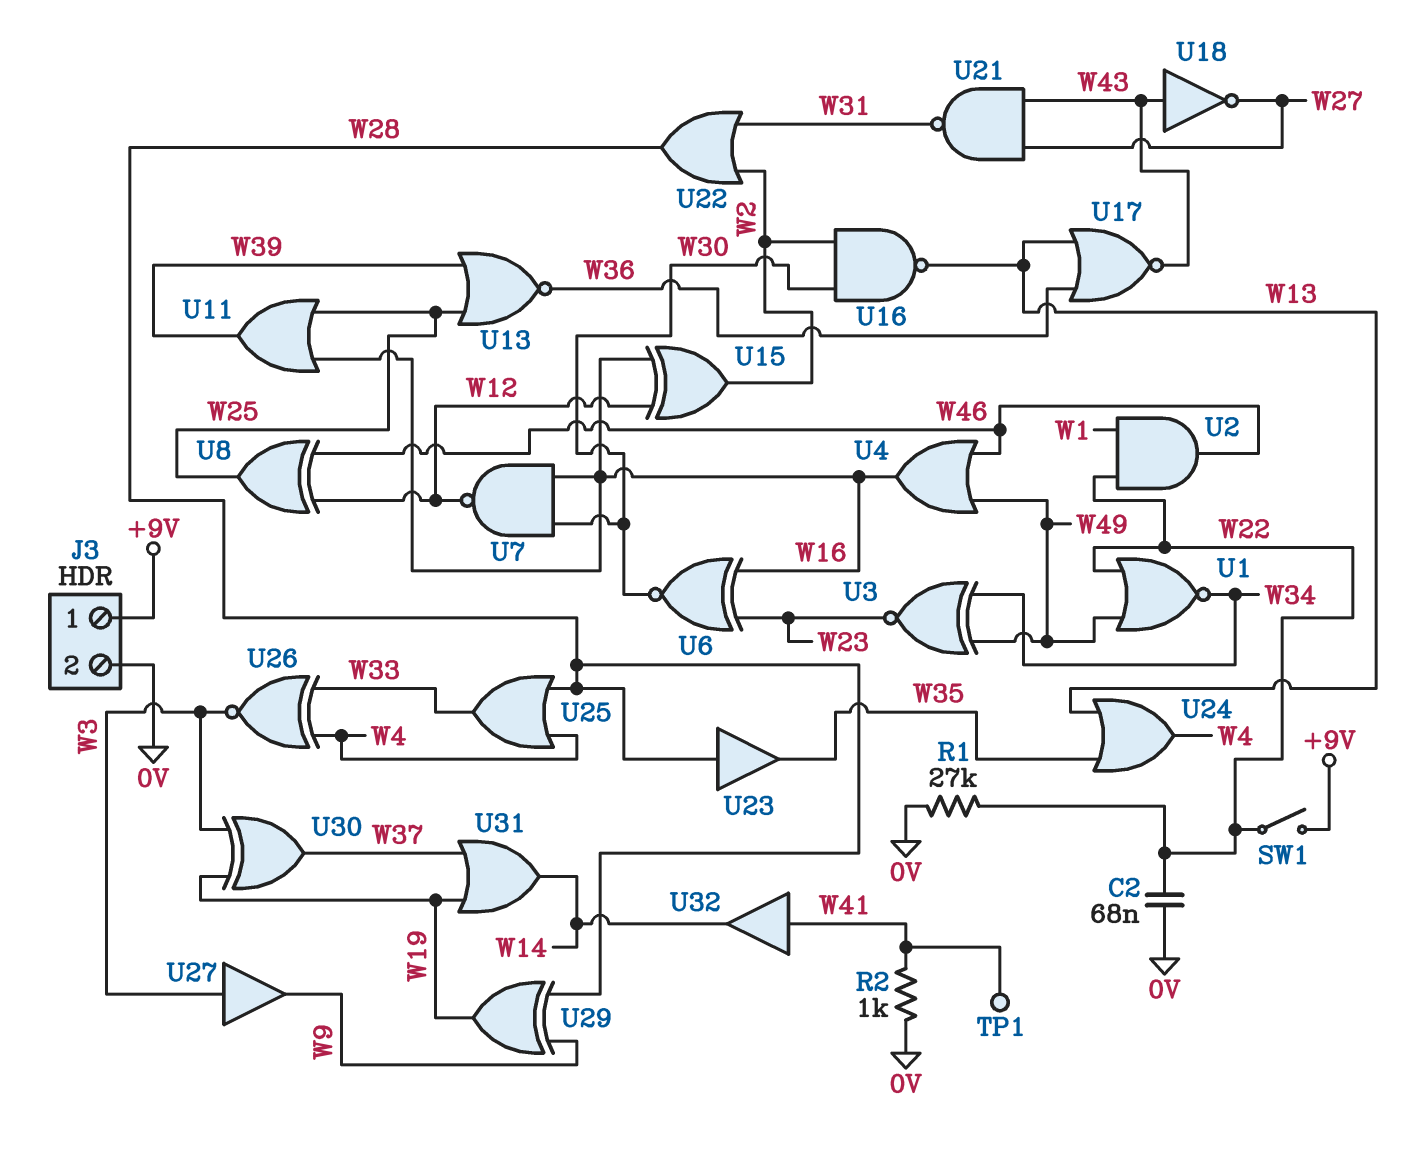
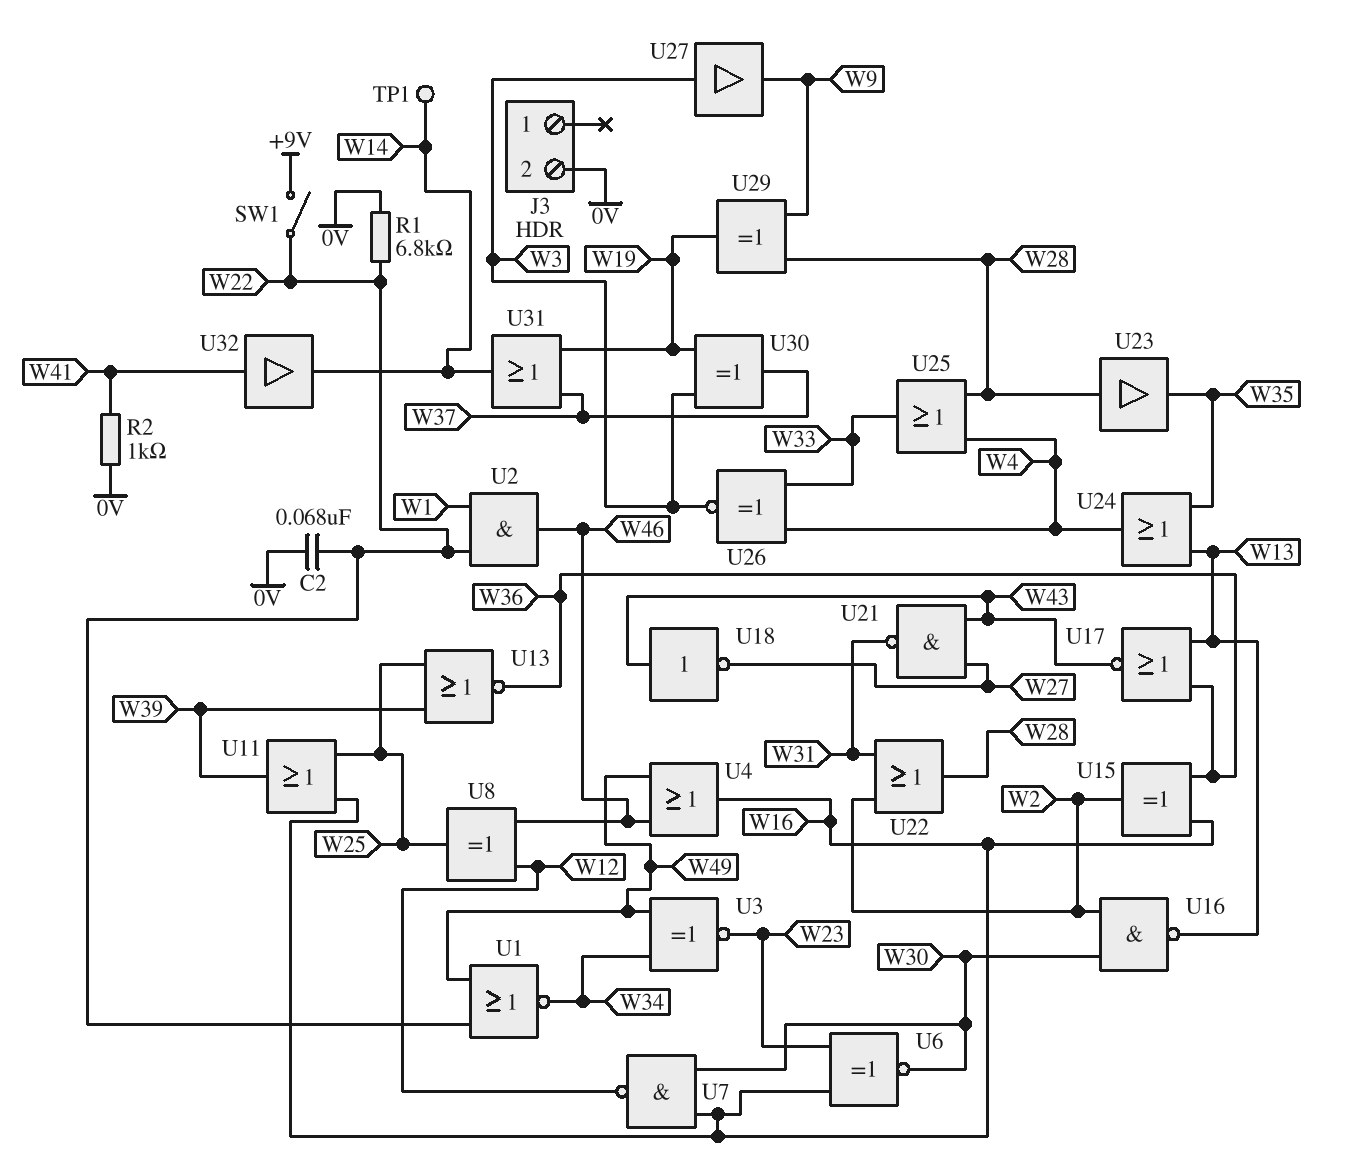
J3 pin 1: +9V -> none
R1: 27k (0V, W22) -> 6.8k (0V, W22)
TP1: test point (W41) -> test point (W14)
U15: XOR (in W12, in W16, out W2) -> XOR (in W16, in W36, out W2)

